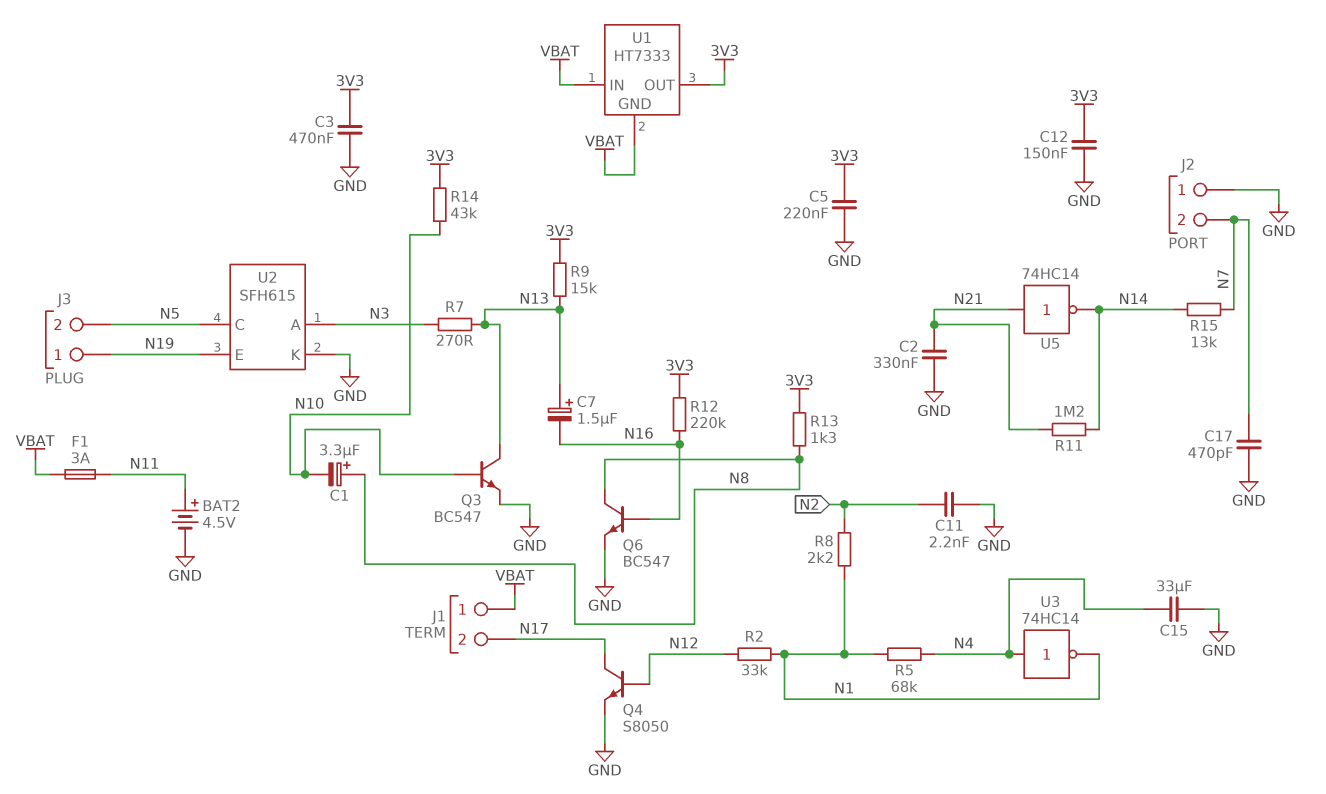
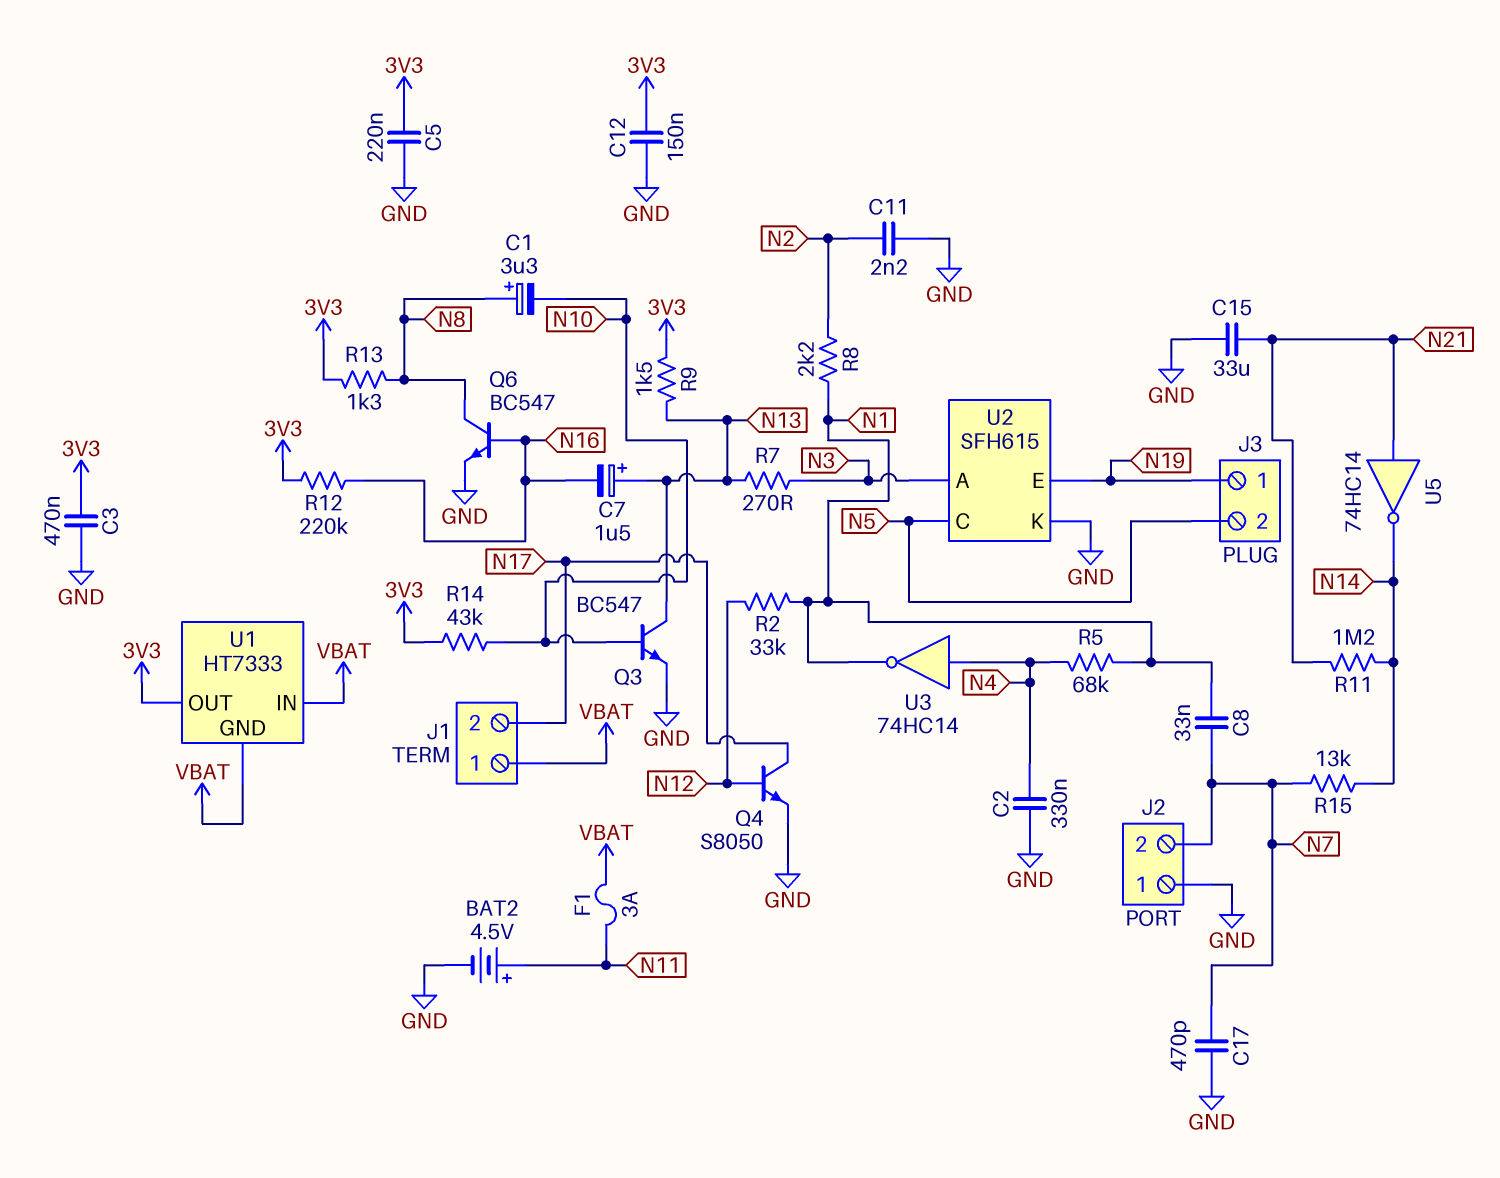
C2: 330nF (GND, N21) -> 330nF (GND, N4)
C8: none -> 33nF (N1, N7)
C15: 33uF (GND, N4) -> 33uF (GND, N21)
R9: 15k (3V3, N13) -> 1.5k (3V3, N13)

